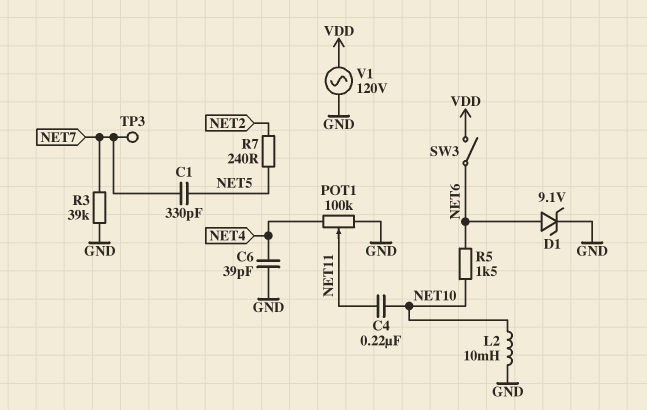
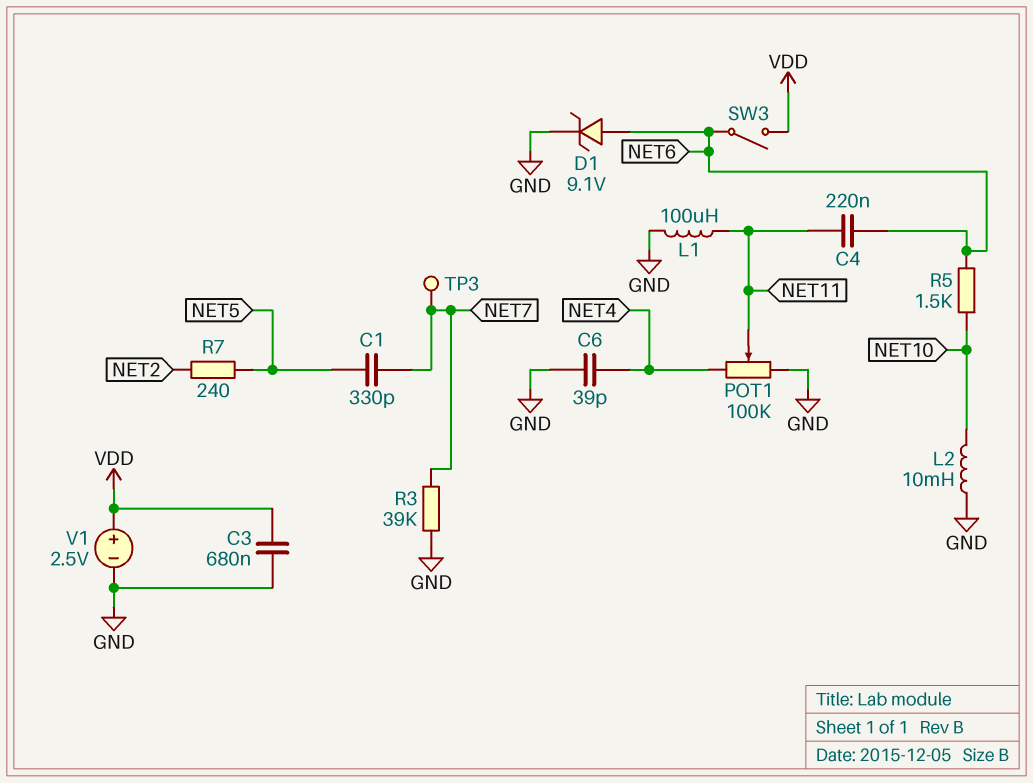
C3: none -> 680nF (GND, VDD)
C4: 220nF (NET10, NET11) -> 220nF (NET6, NET11)
L1: none -> 100uH (GND, NET11)
V1: AC 120V (GND, VDD) -> 2.5V (plus VDD, minus GND)

